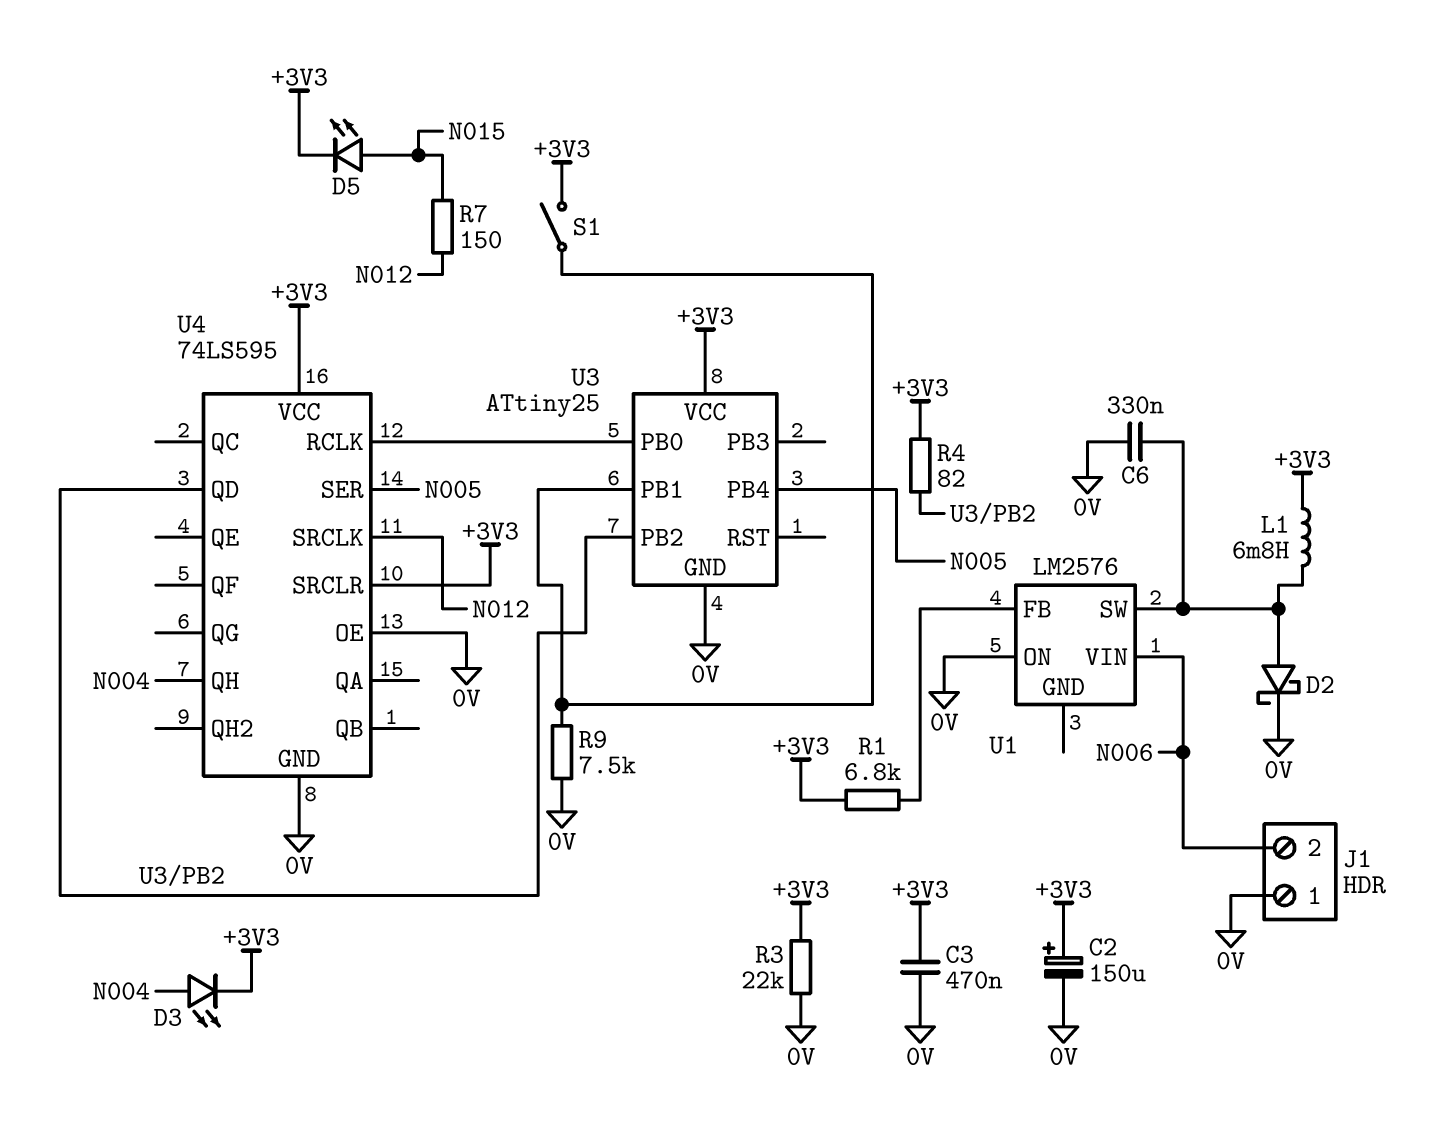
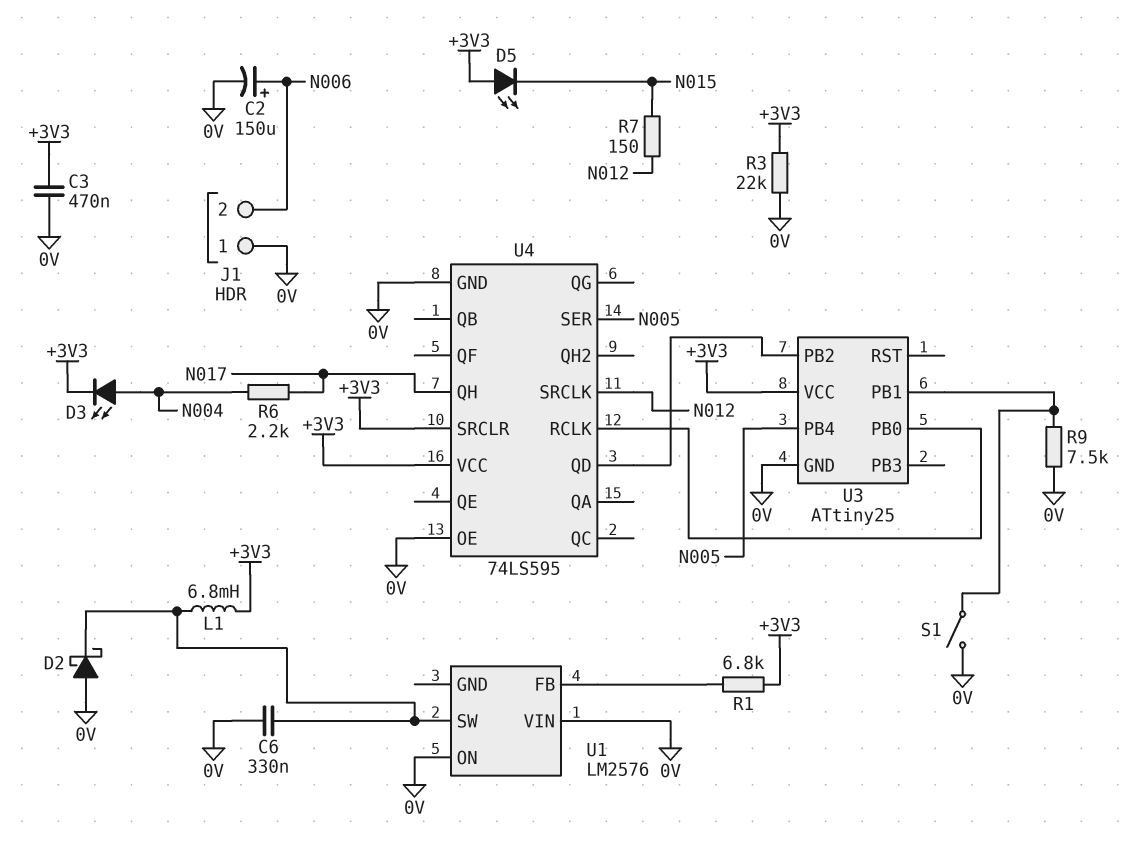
C2: 150uF (plus +3V3, minus 0V) -> 150uF (plus N006, minus 0V)
D2: schottky (A U1/SW, K 0V) -> schottky (A 0V, K U1/SW)
D5: LED (A N015, K +3V3) -> LED (A +3V3, K N015)
R4: 82 (+3V3, U3/PB2) -> none
R6: none -> 2.2k (N004, N017)
S1: switch (+3V3, U3/PB1) -> switch (0V, U3/PB1)
U1 pin VIN: N006 -> 0V
U4 pin QH: N004 -> N017

